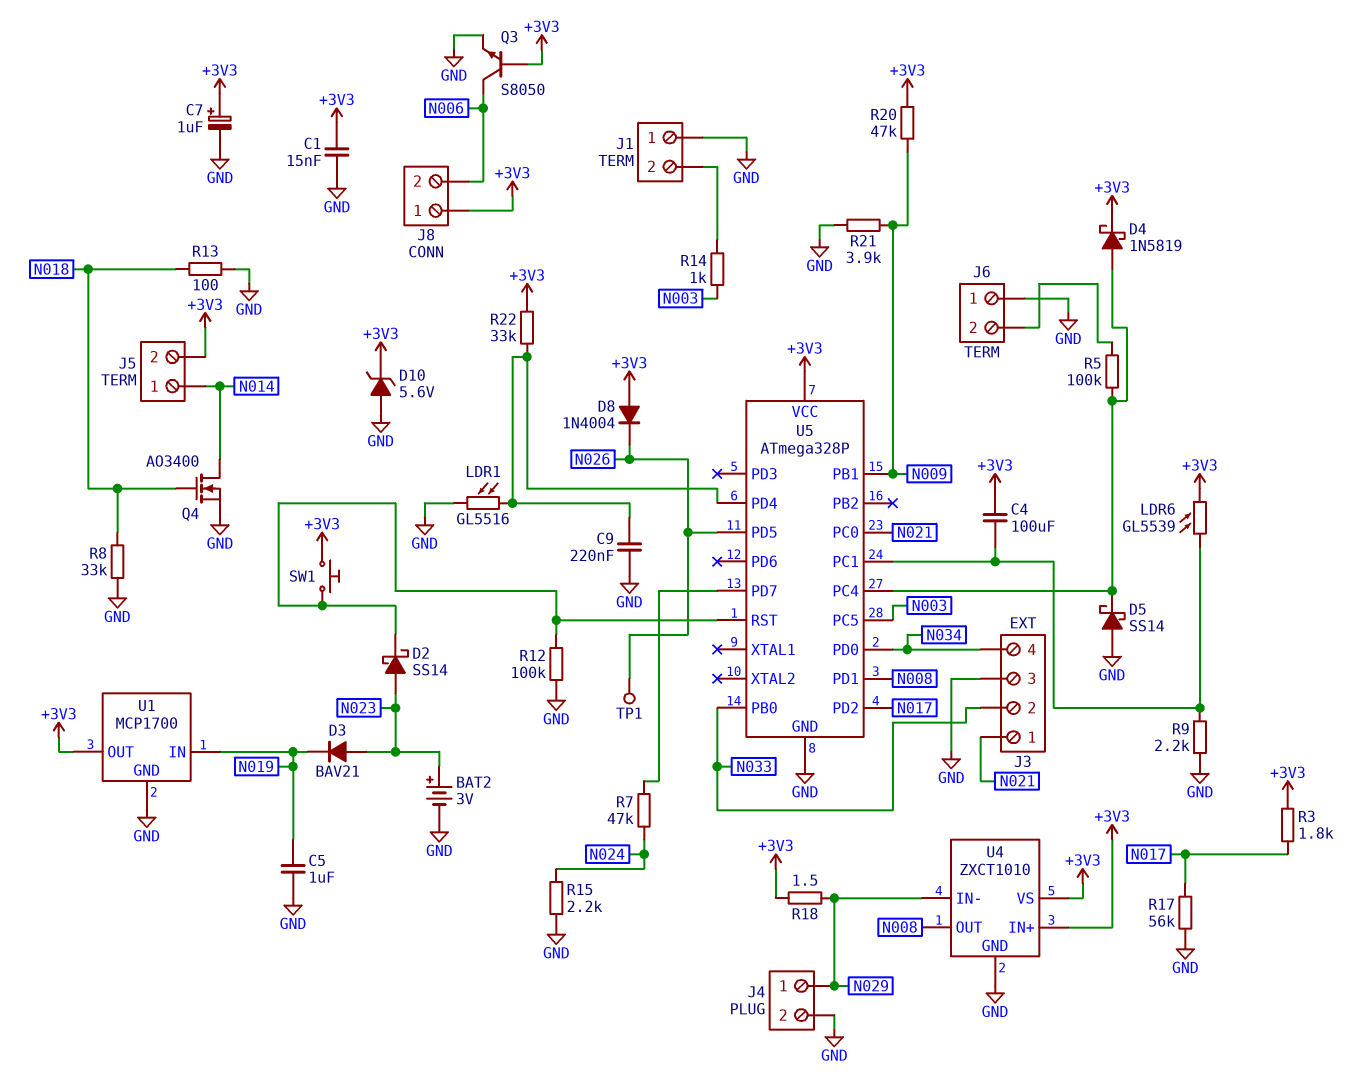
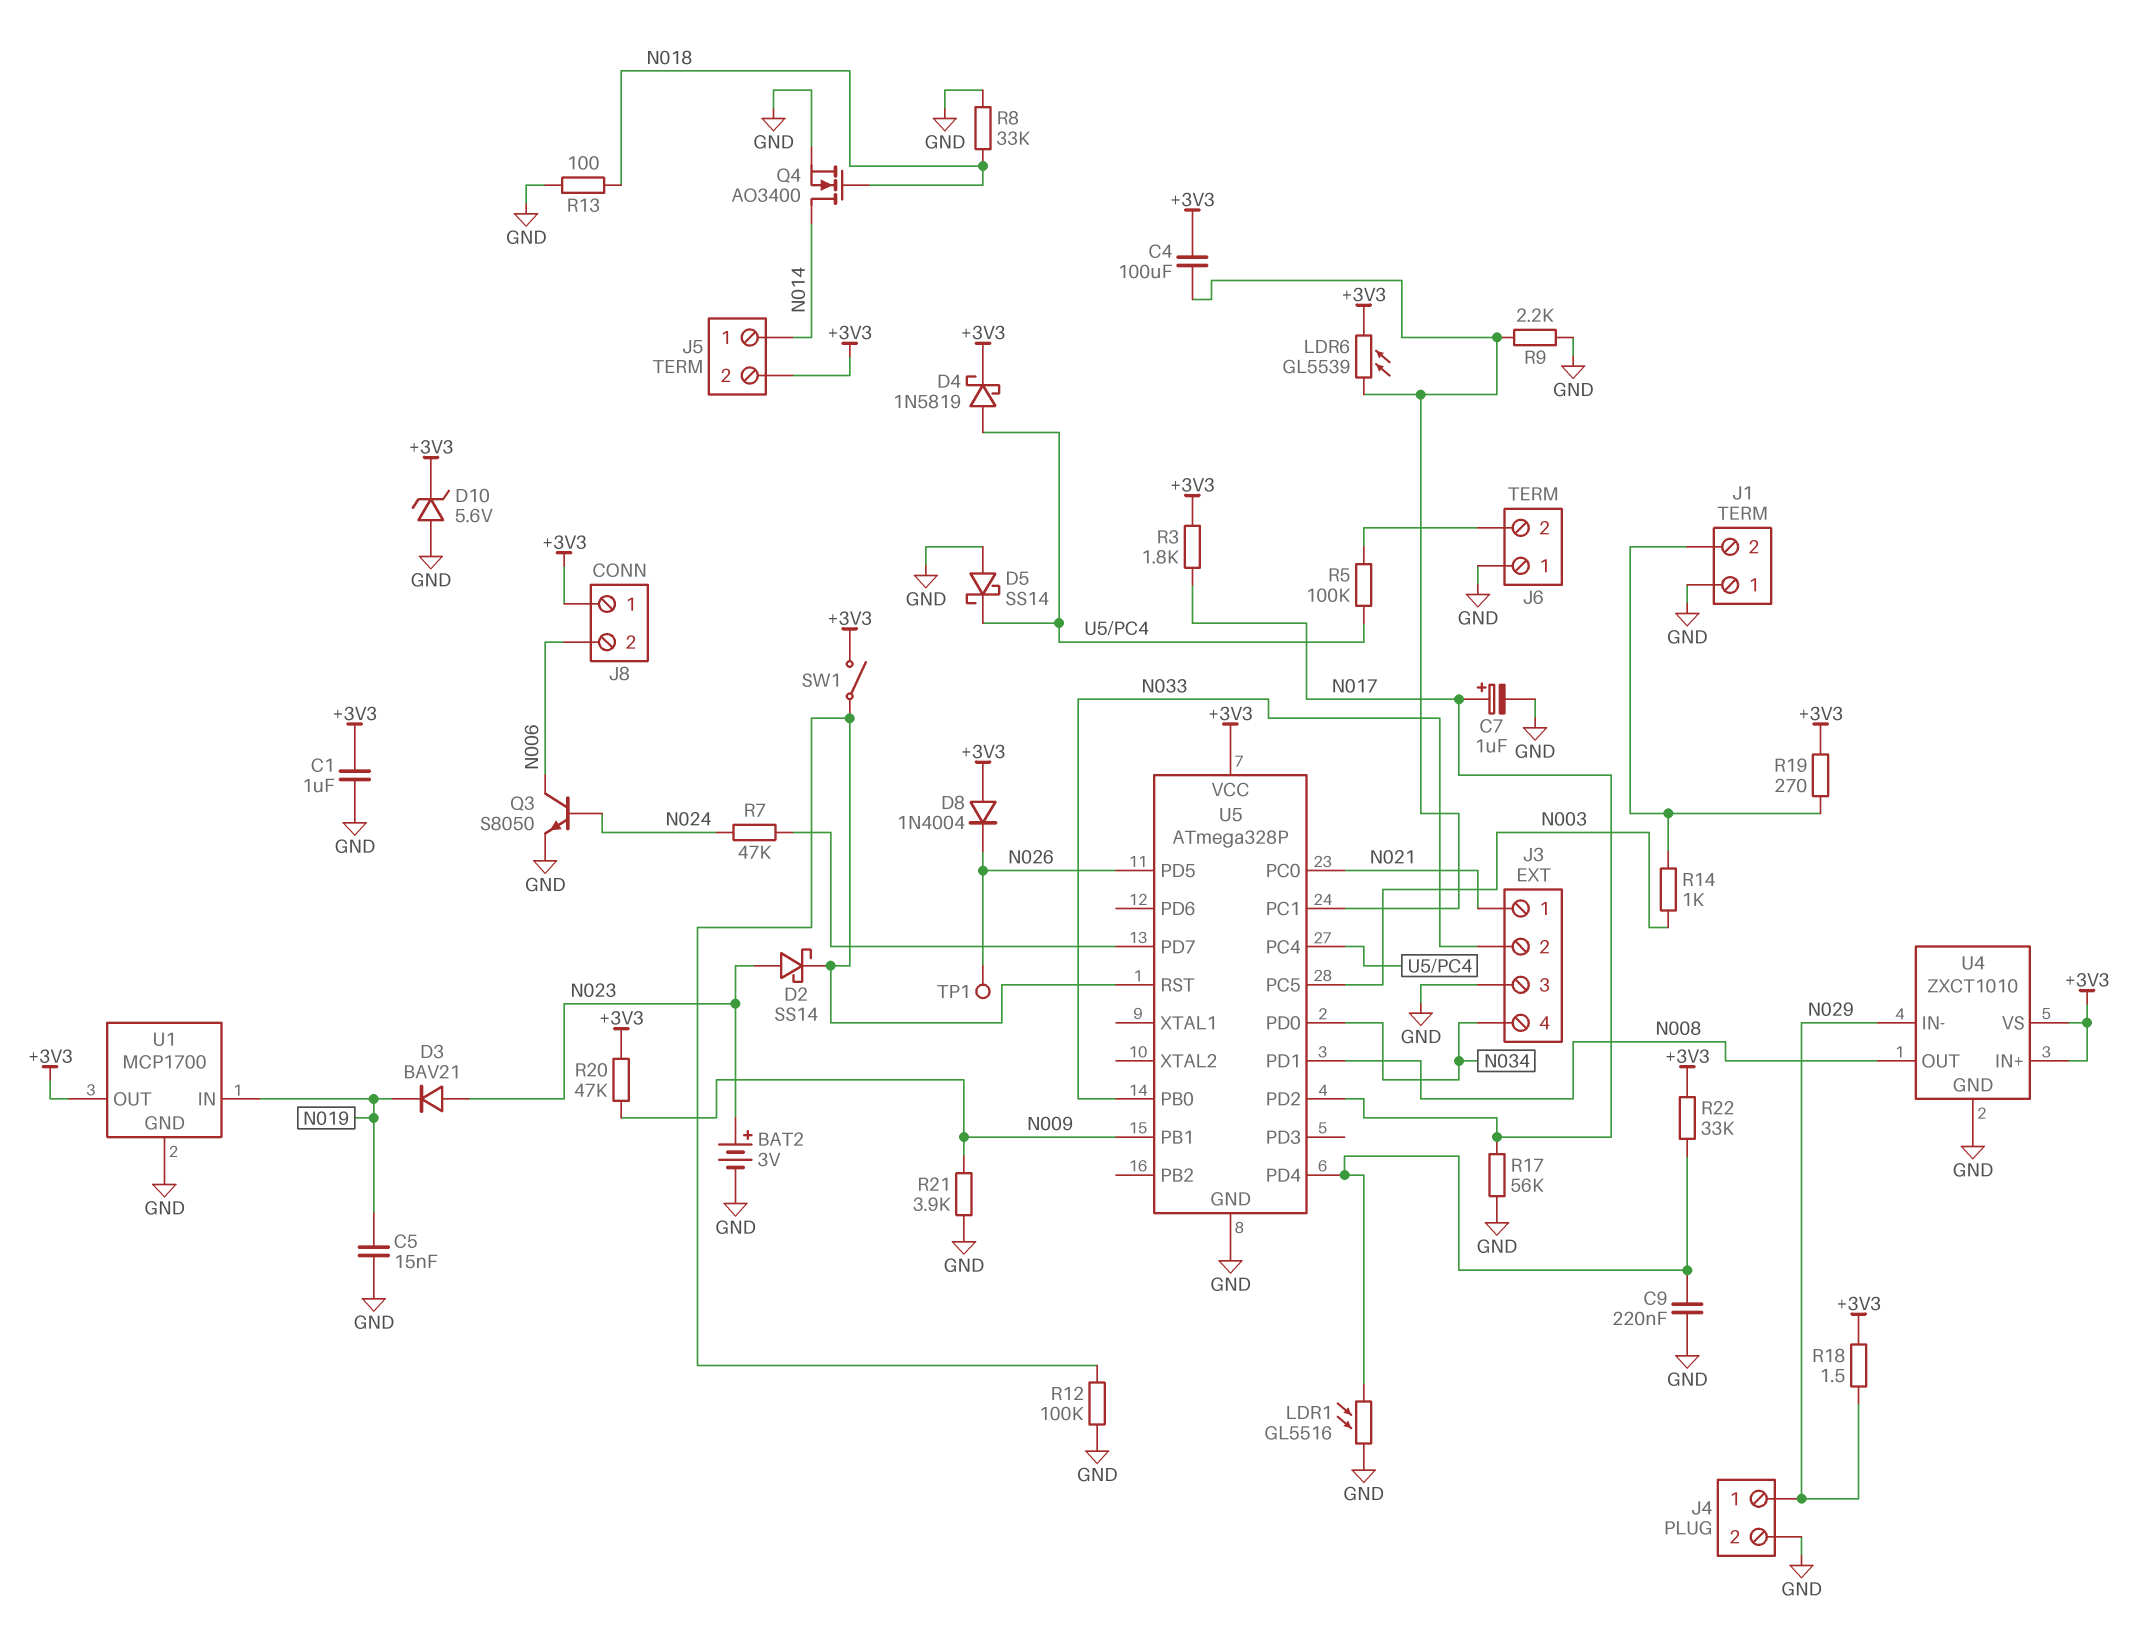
C1: 15nF (+3V3, GND) -> 1uF (+3V3, GND)
C5: 1uF (GND, N019) -> 15nF (GND, N019)
C7: 1uF (plus +3V3, minus GND) -> 1uF (plus N017, minus GND)
Q3: NPN S8050 (B +3V3, C N006, E GND) -> NPN S8050 (B N024, C N006, E GND)
R15: 2.2k (GND, N024) -> none
R19: none -> 270 (+3V3, J1/2)
SW1: button (+3V3, U5/RST) -> switch (+3V3, U5/RST)

